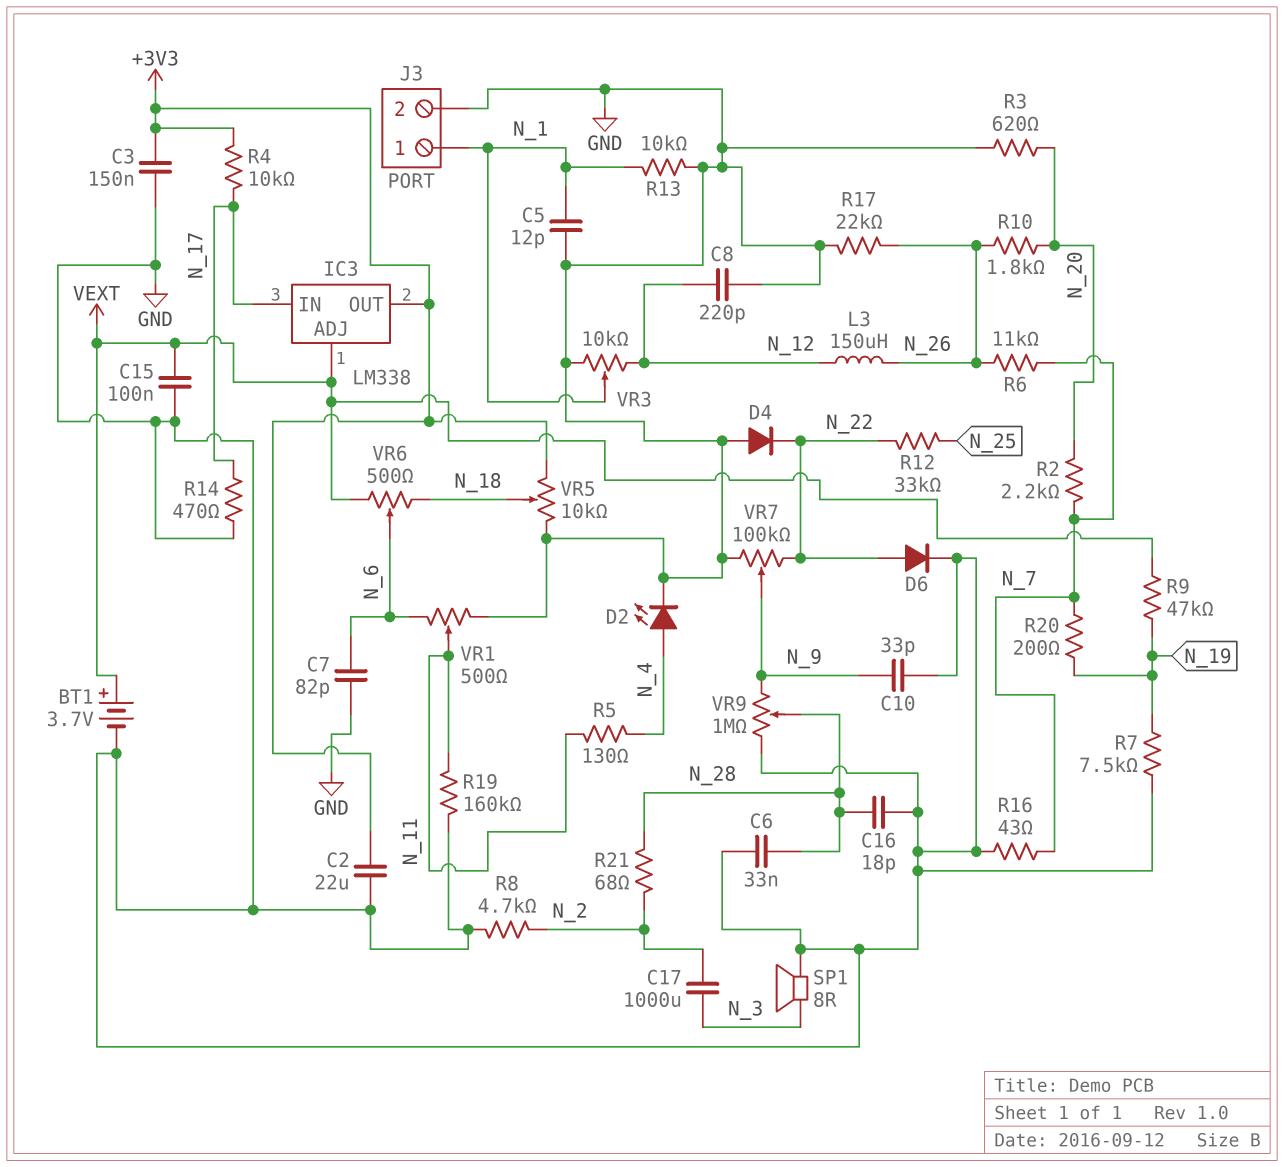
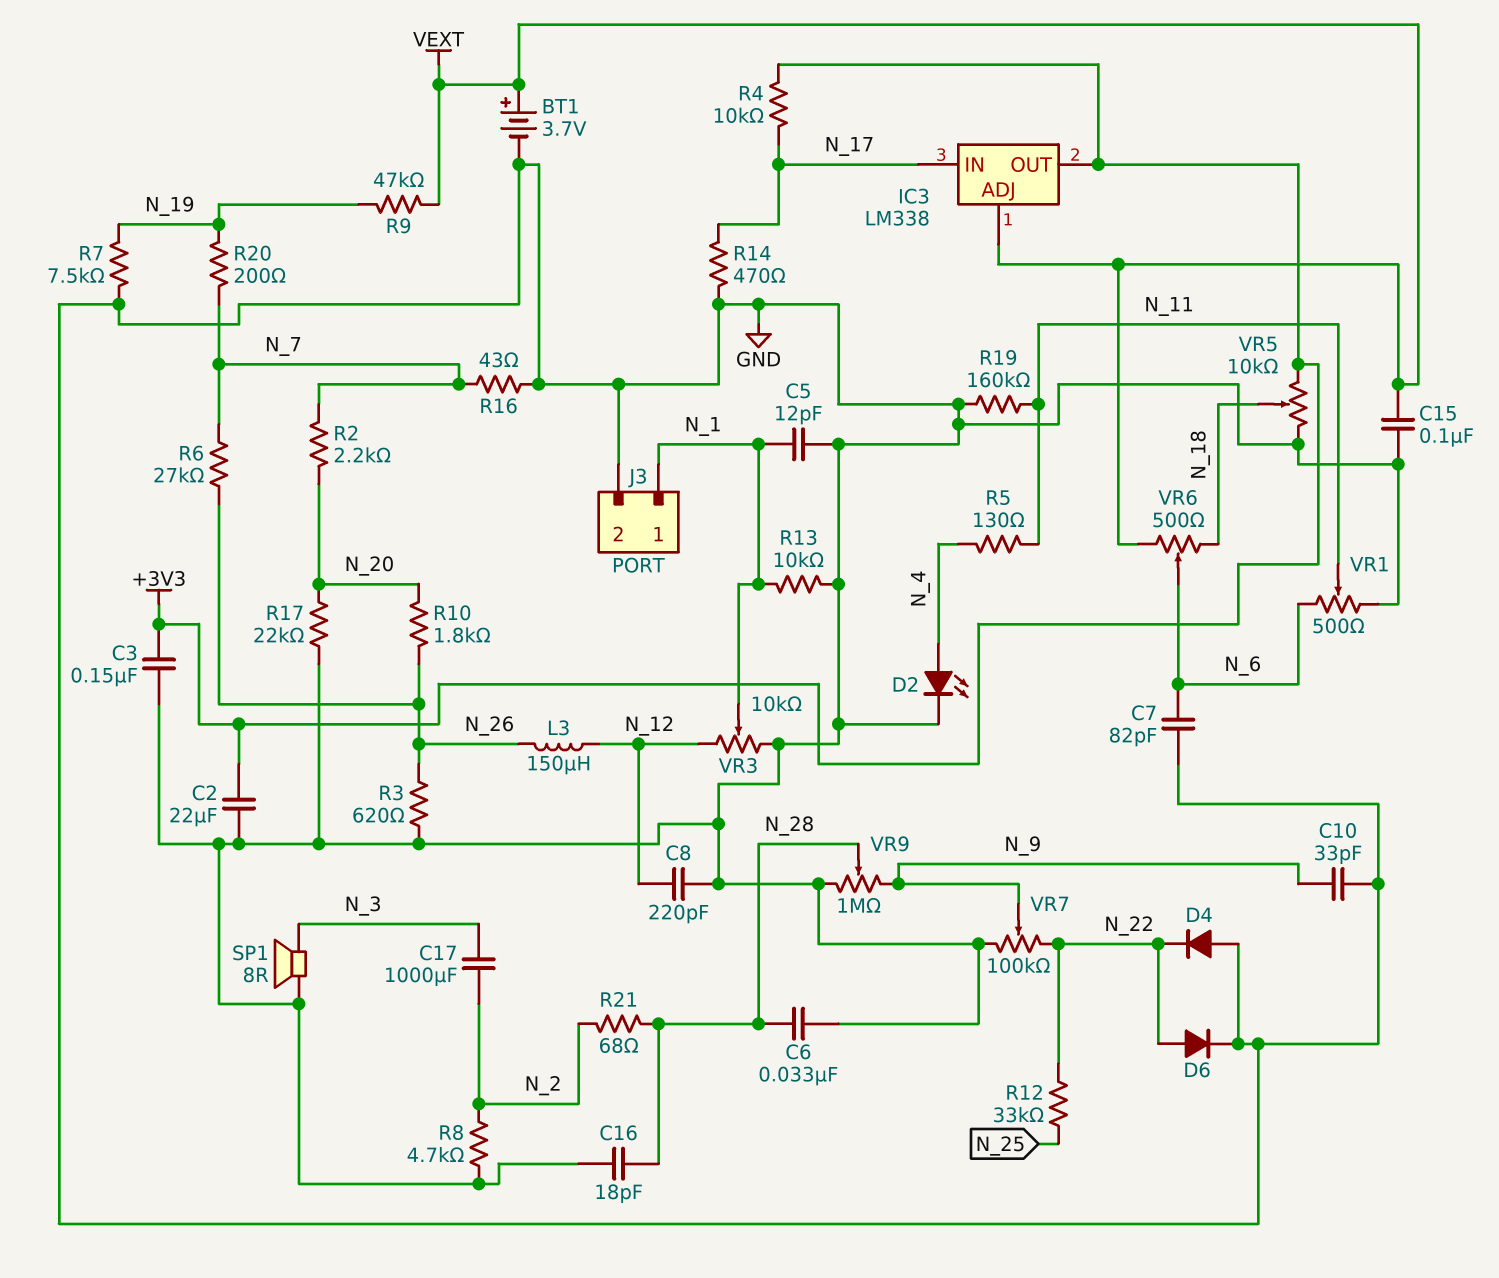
R3: 620 (GND, N_20) -> 620 (GND, N_26)
R6: 11k (N_7, N_26) -> 27k (N_7, N_26)
R17: 22k (GND, N_26) -> 22k (GND, N_20)

